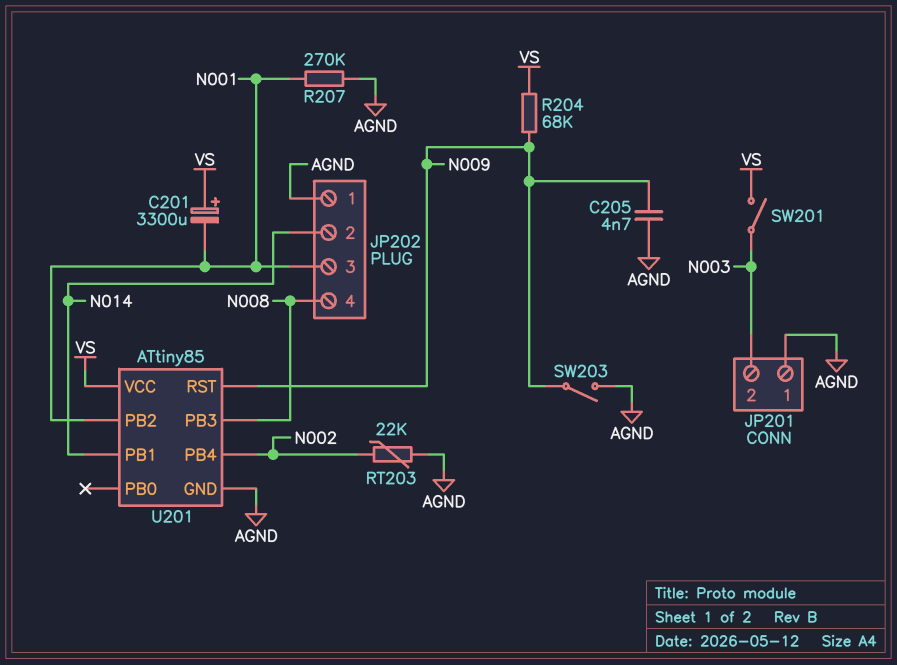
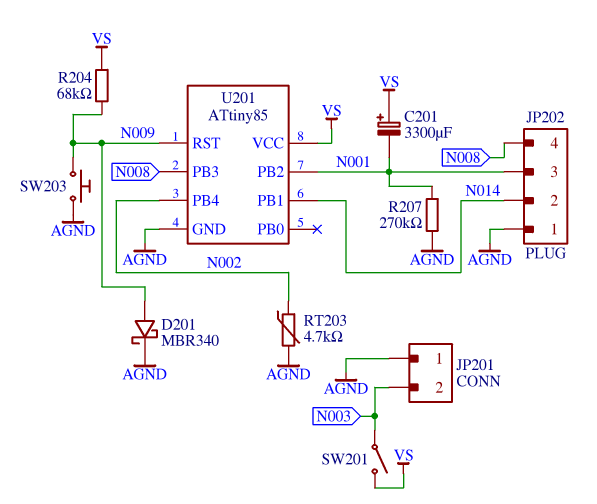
C205: 4.7nF (AGND, N009) -> none
D201: none -> schottky MBR340 (A N009, K AGND)
RT203: 22k (AGND, N002) -> 4.7k (AGND, N002)
SW203: switch (AGND, N009) -> button (AGND, N009)

